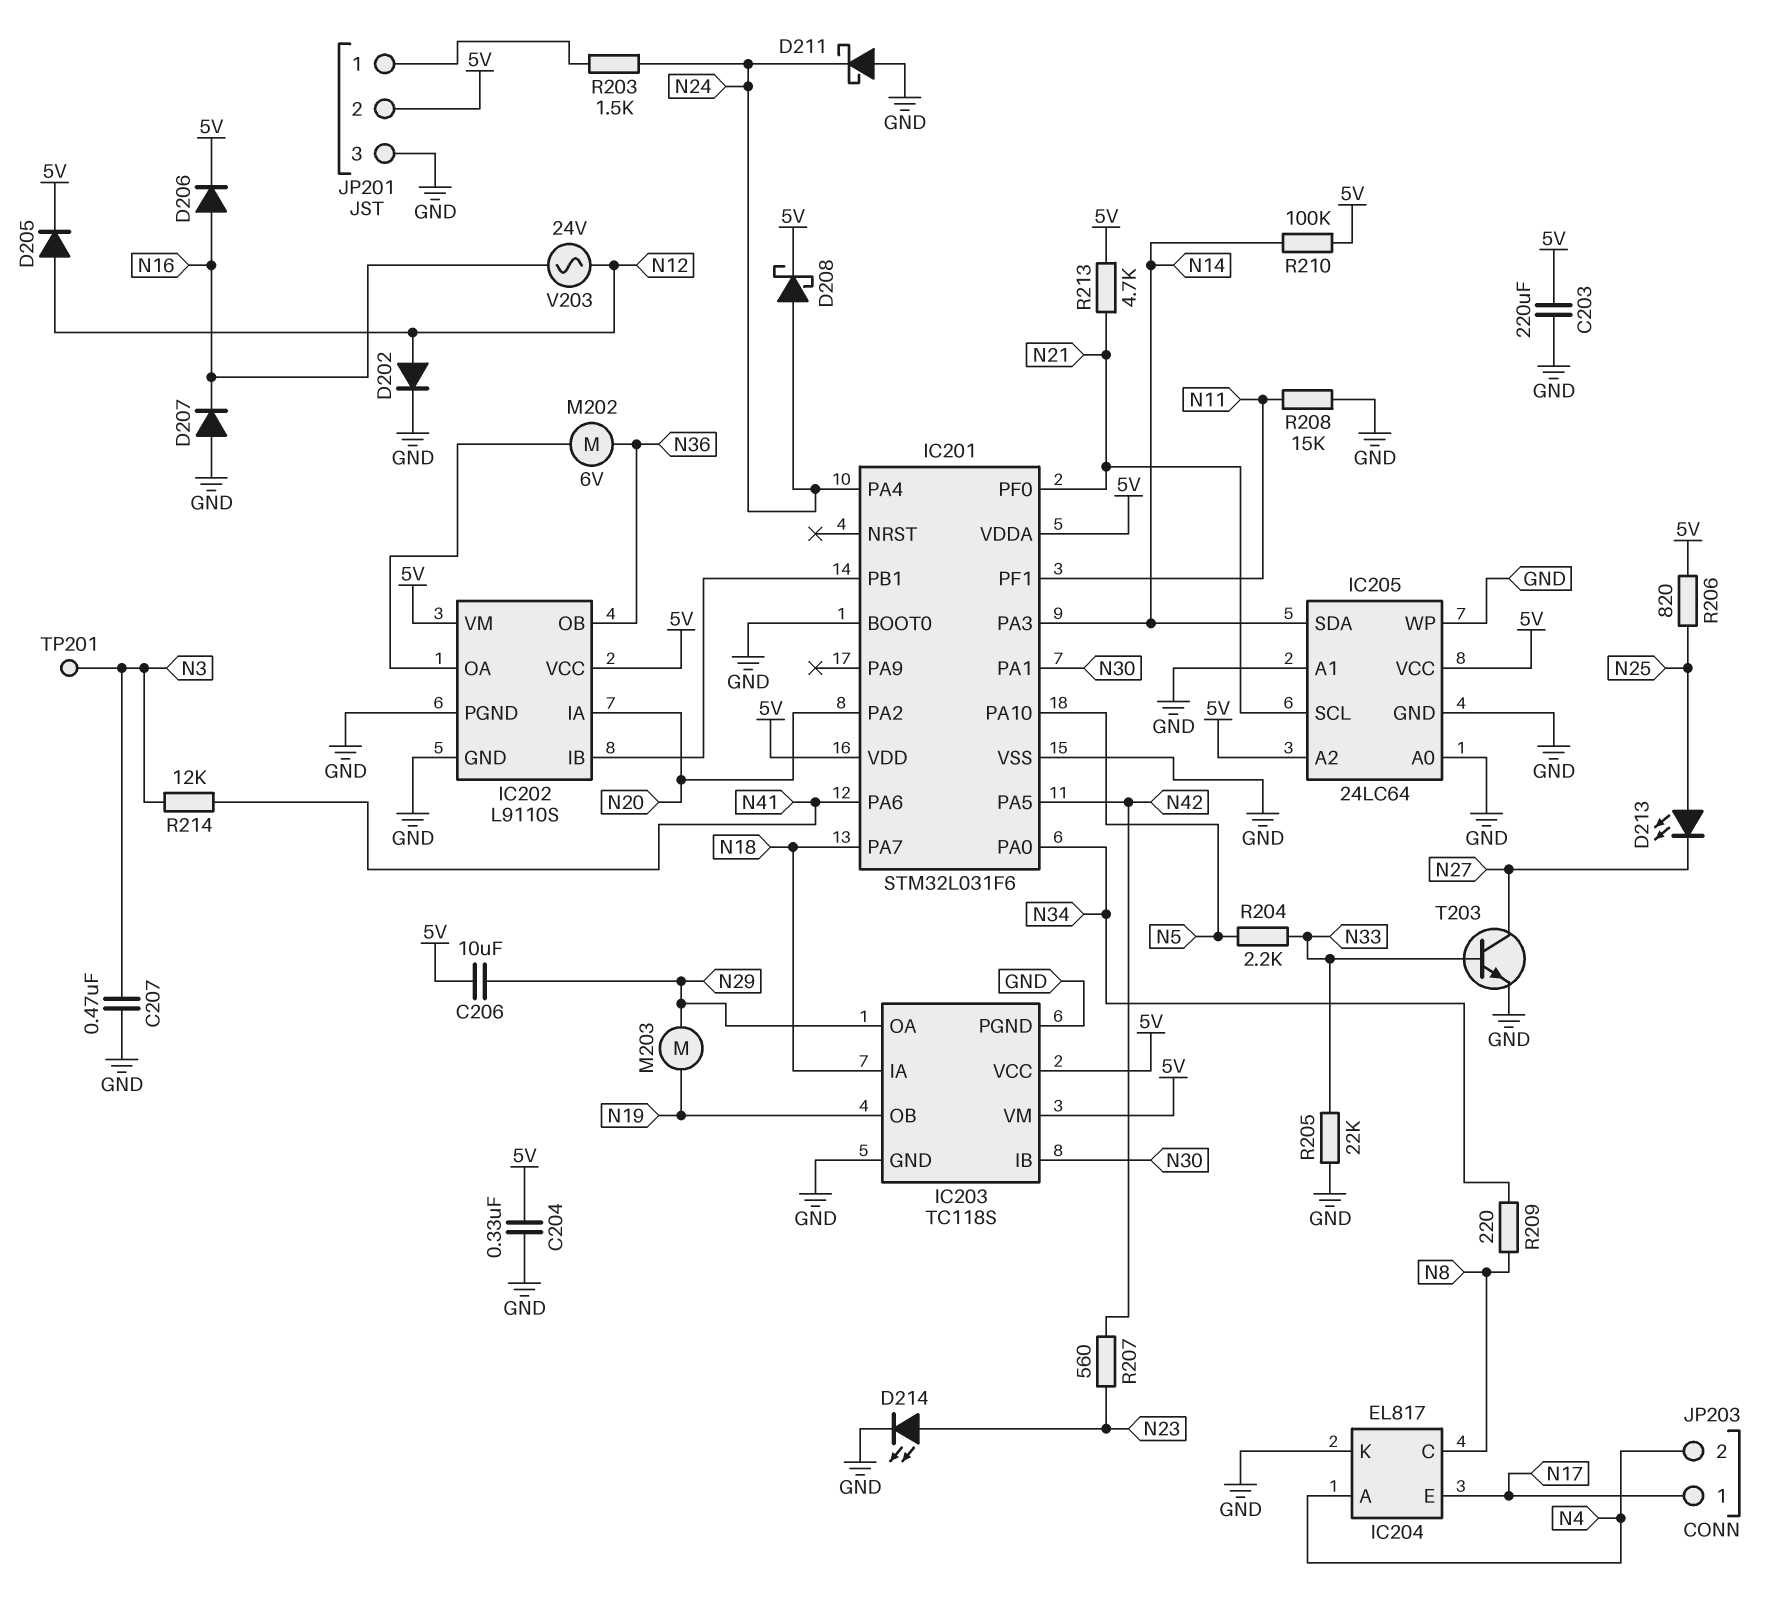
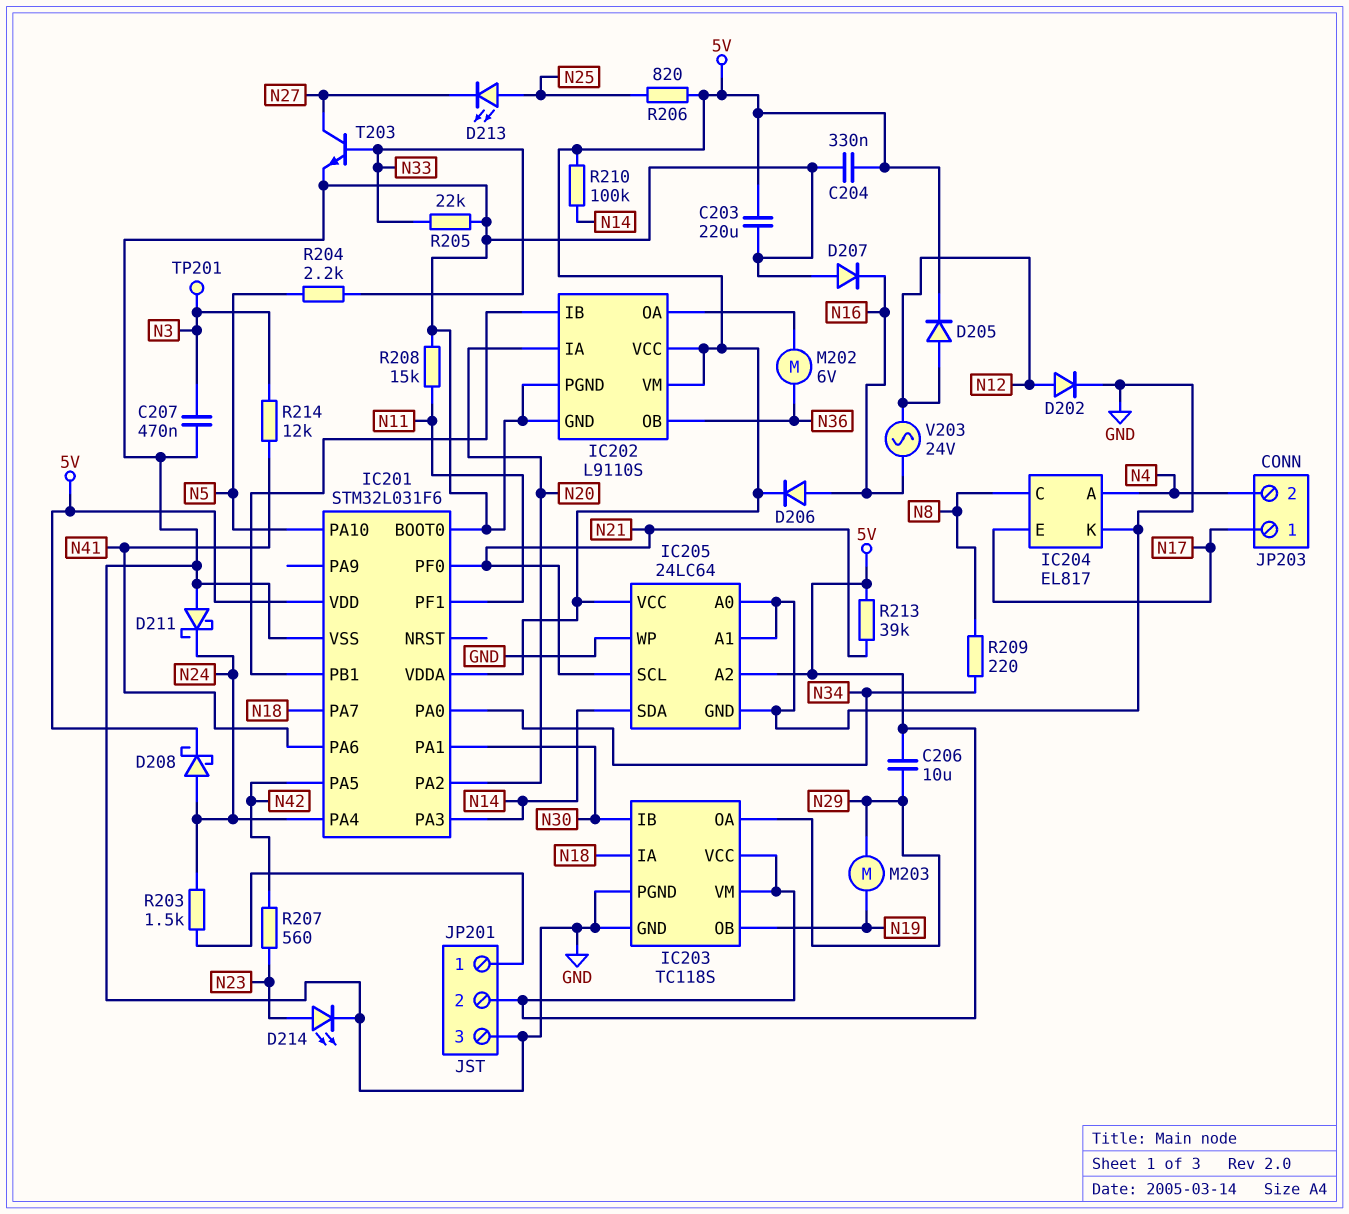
R213: 4.7k (5V, N21) -> 39k (5V, N21)

